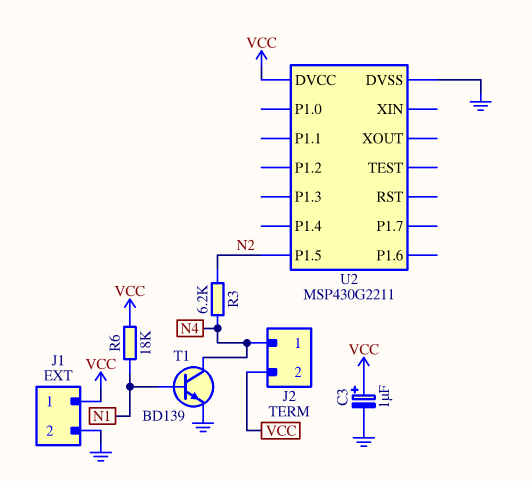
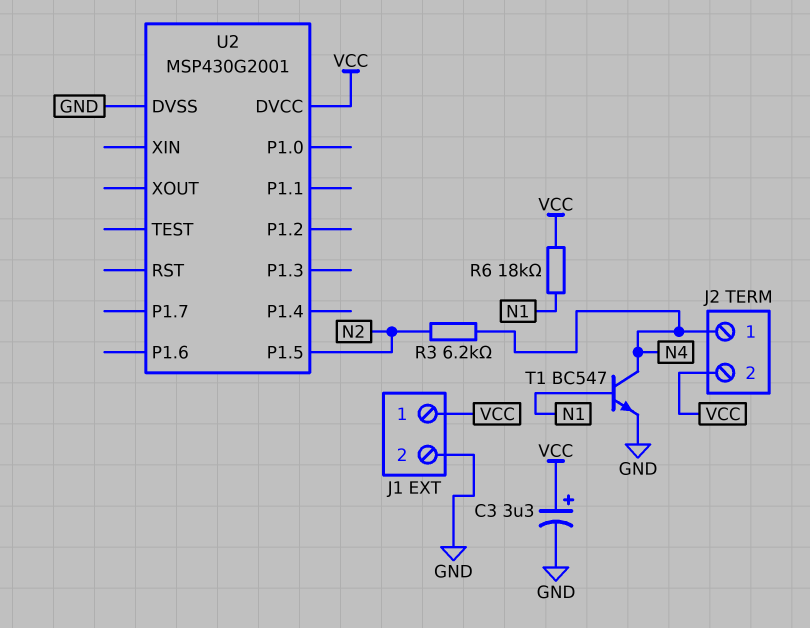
C3: 1uF (plus VCC, minus GND) -> 3.3uF (plus VCC, minus GND)
T1: NPN BD139 (B N1, C N4, E GND) -> NPN BC547 (B N1, C N4, E GND)
U2: MSP430G2211 -> MSP430G2001

